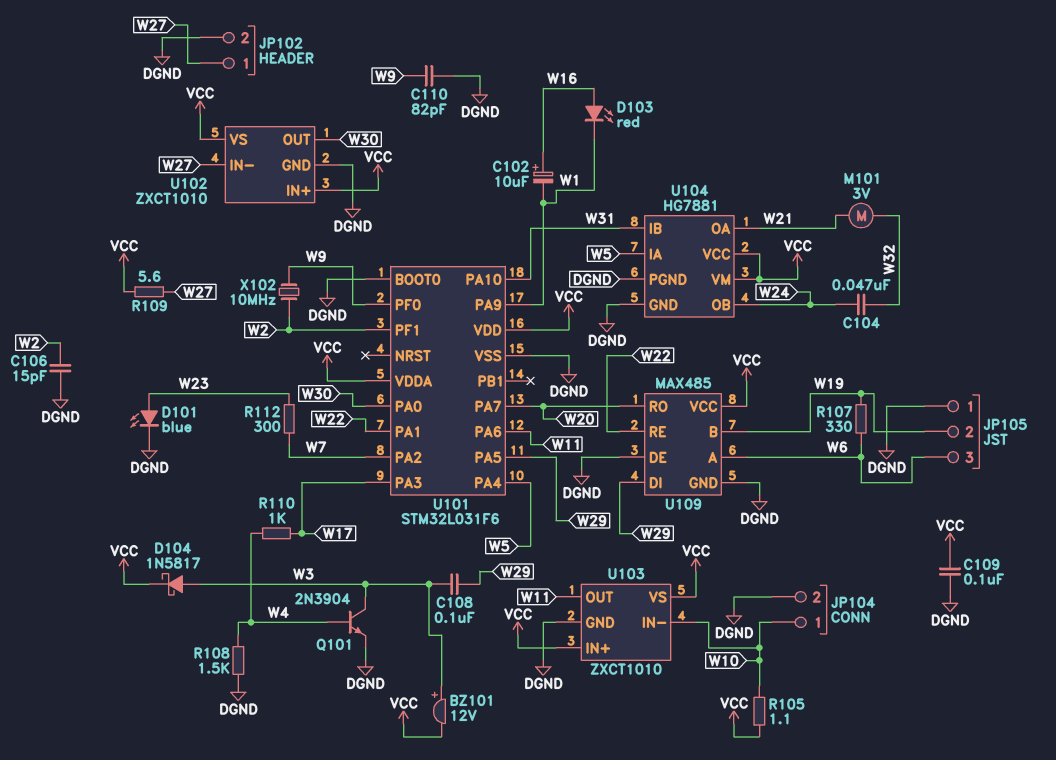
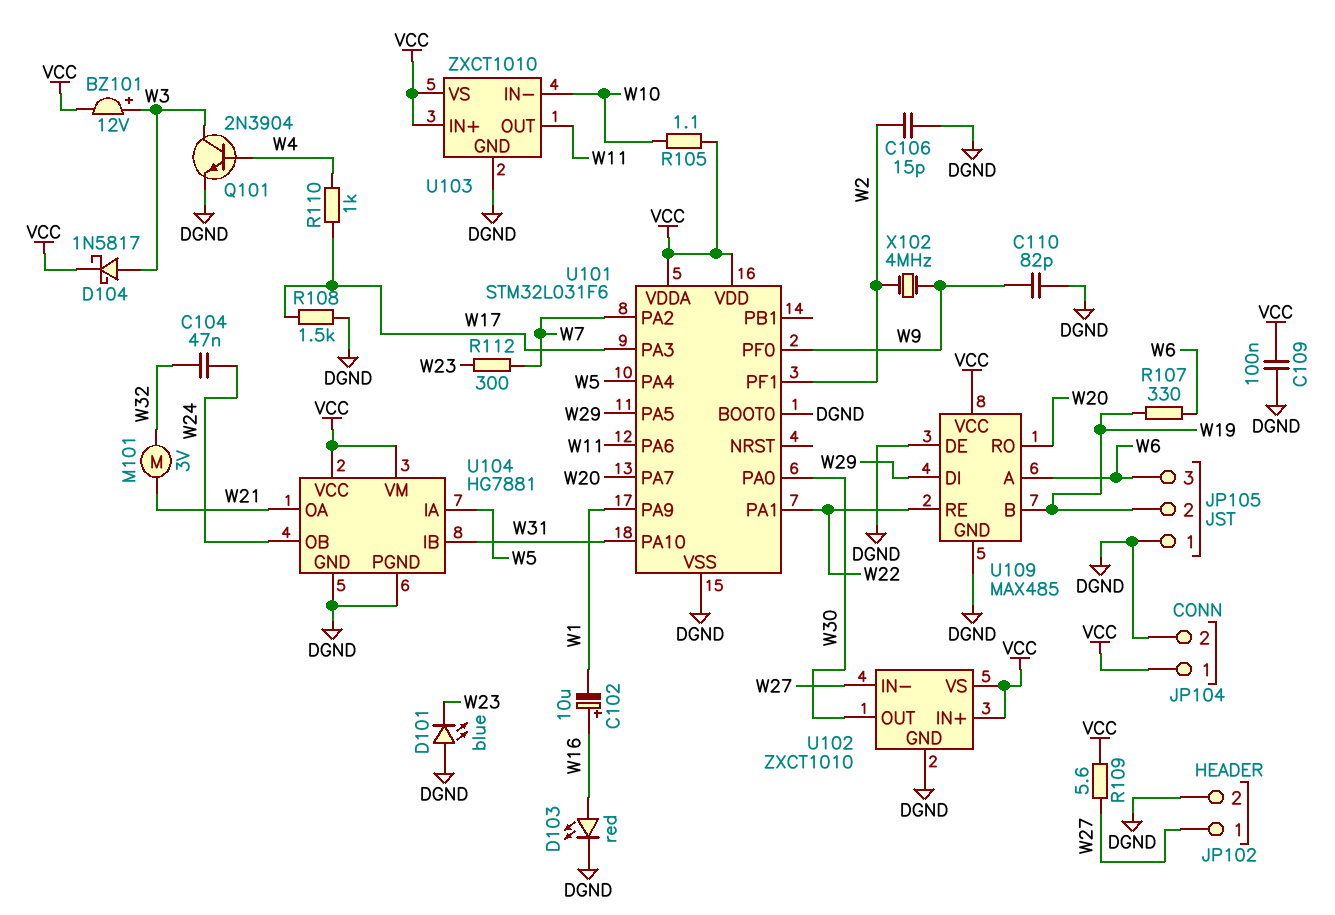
C108: 100nF (W3, W29) -> none
D101: LED blue (A W23, K DGND) -> LED blue (A DGND, K W23)
D103: LED red (A W16, K W1) -> LED red (A W16, K DGND)
JP104 pin 1: W10 -> VCC
R108: 1.5k (DGND, W4) -> 1.5k (DGND, W17)
X102: 10MHz (W2, W9) -> 4MHz (W2, W9)

